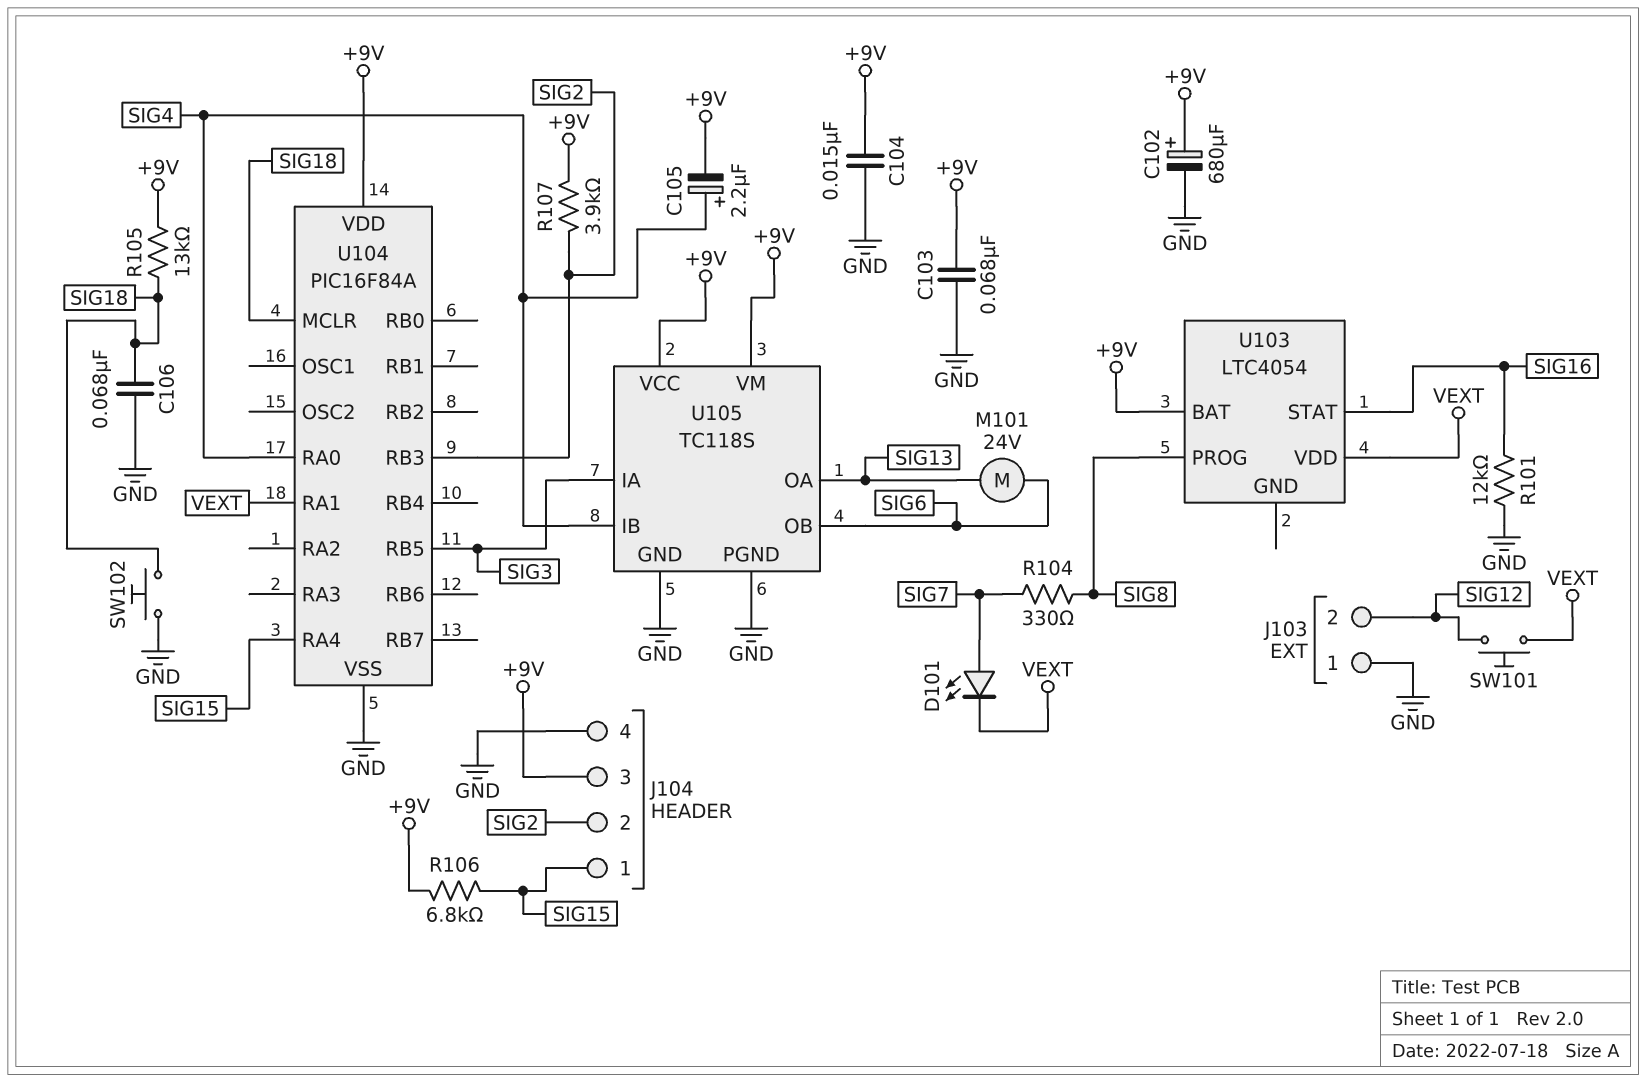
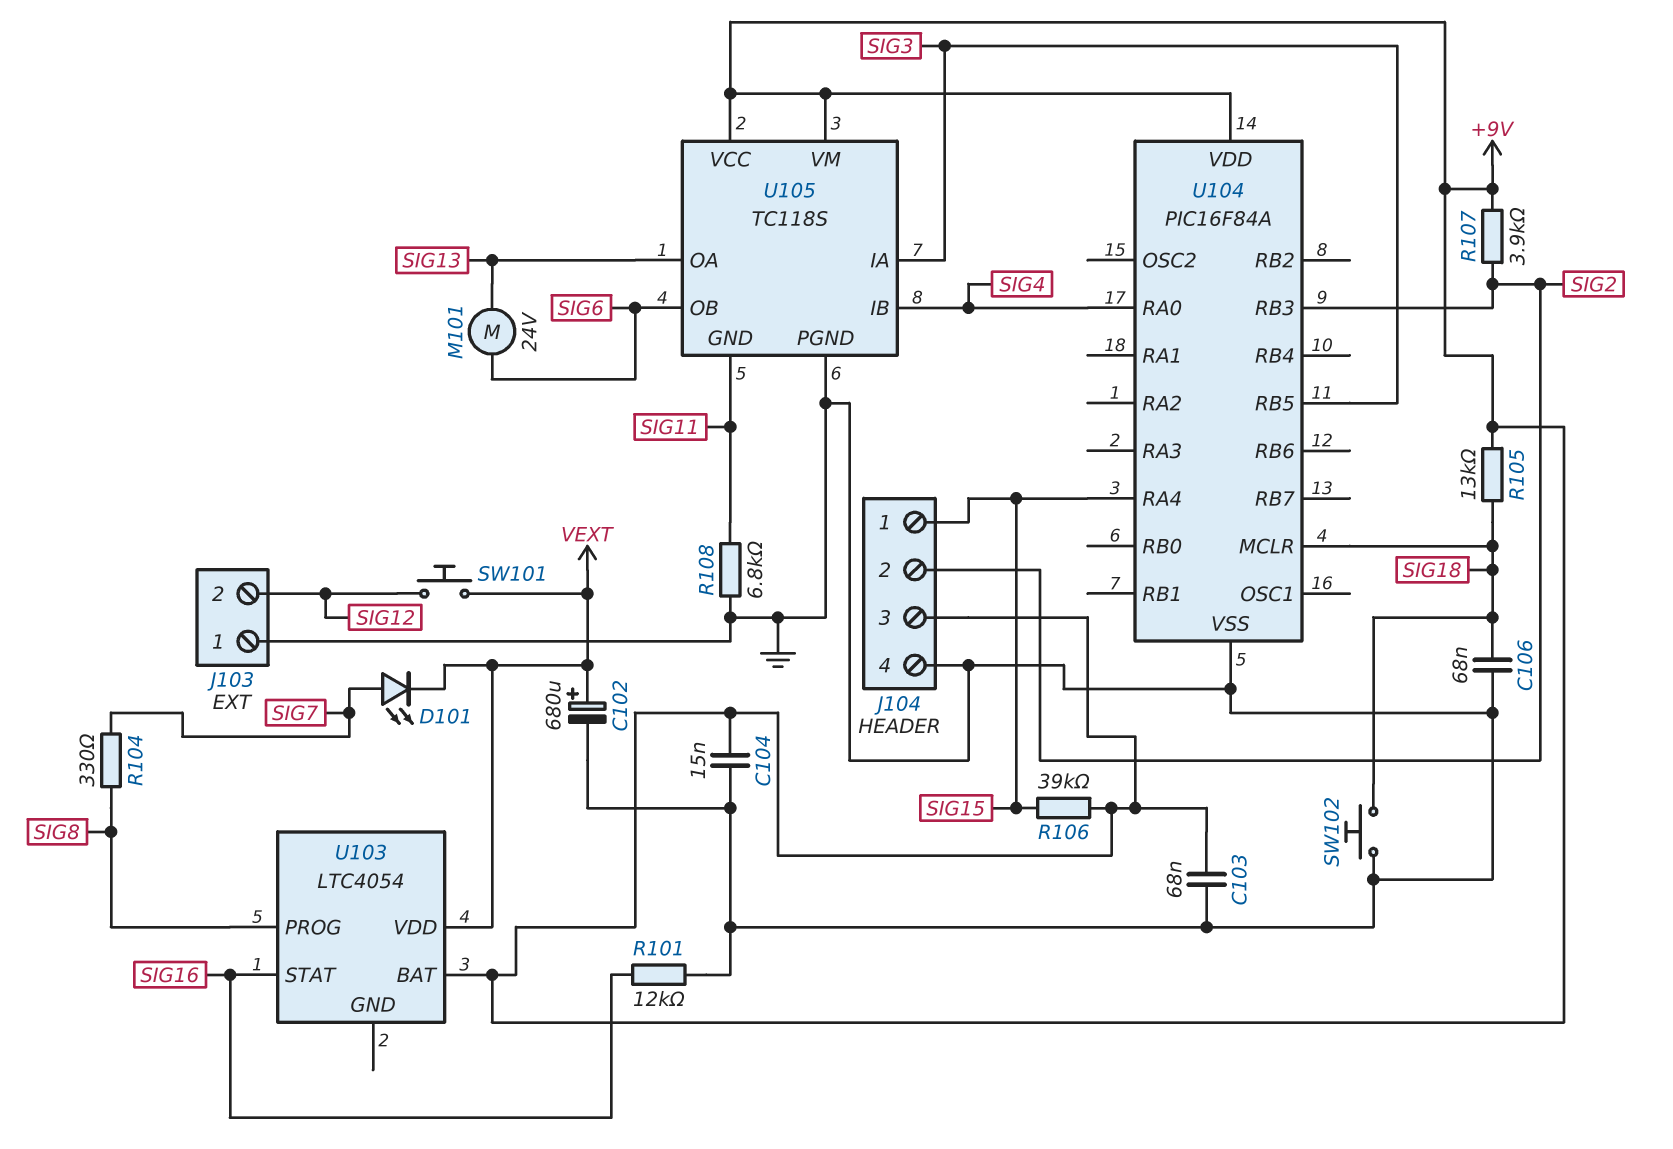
C102: 680uF (plus +9V, minus GND) -> 680uF (plus VEXT, minus GND)
C105: 2.2uF (plus SIG4, minus +9V) -> none
R106: 6.8k (+9V, SIG15) -> 39k (+9V, SIG15)
R108: none -> 6.8k (GND, SIG11)
U104 pin RA1: VEXT -> none
U105 pin GND: GND -> SIG11

